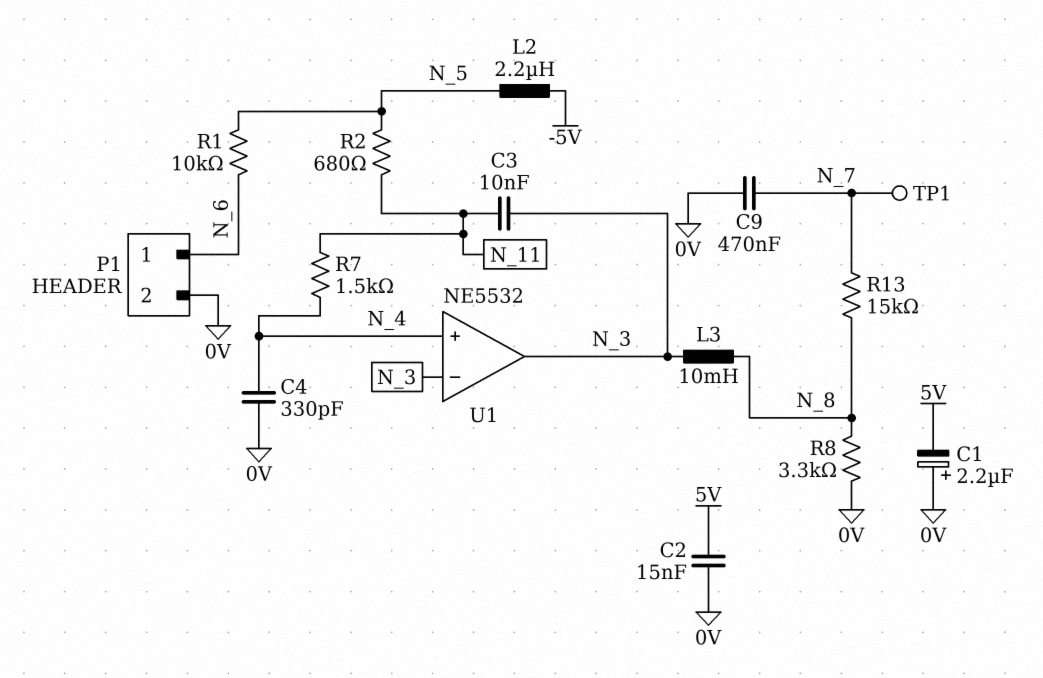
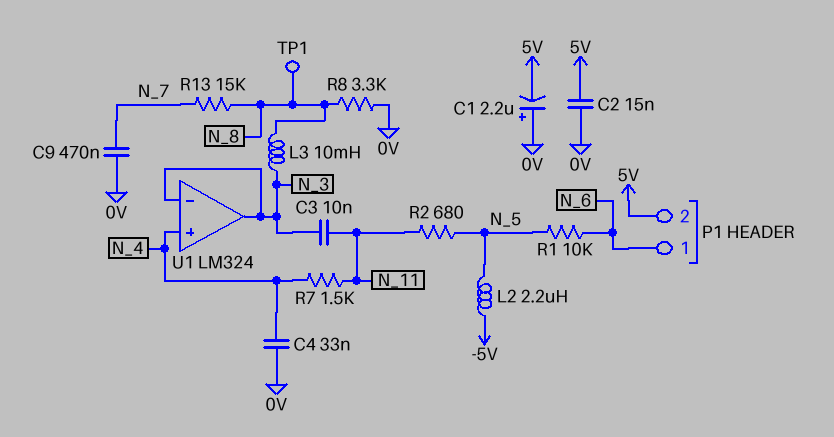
C4: 330pF (0V, N_4) -> 33nF (0V, N_4)
P1 pin 2: 0V -> 5V
TP1: test point (N_7) -> test point (N_8)
U1: NE5532 -> LM324

